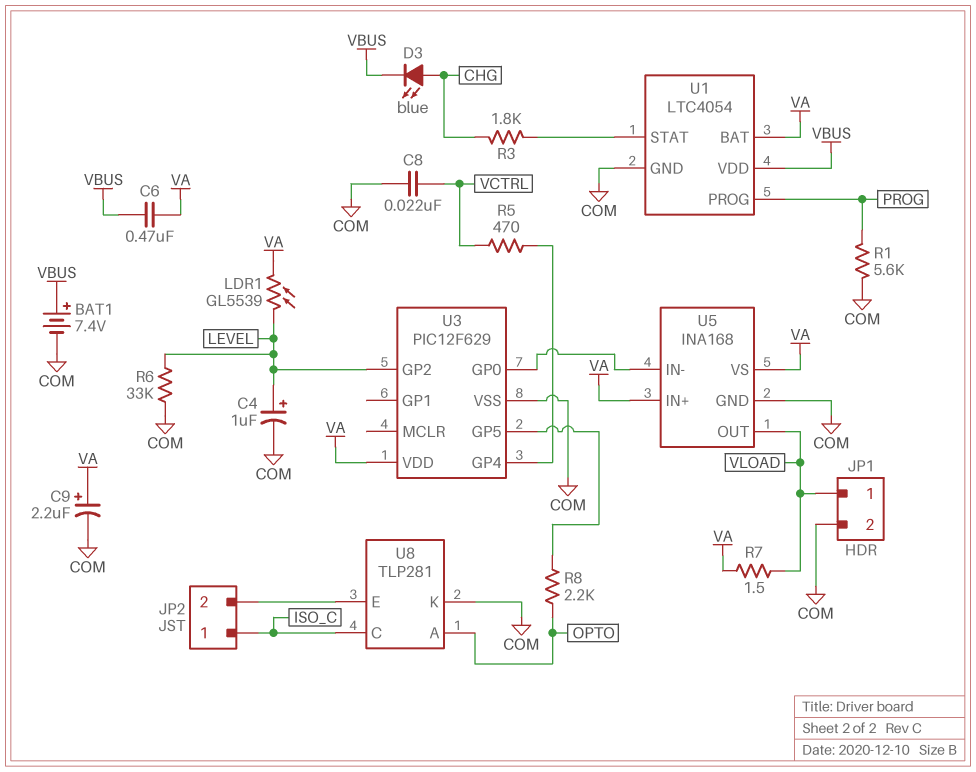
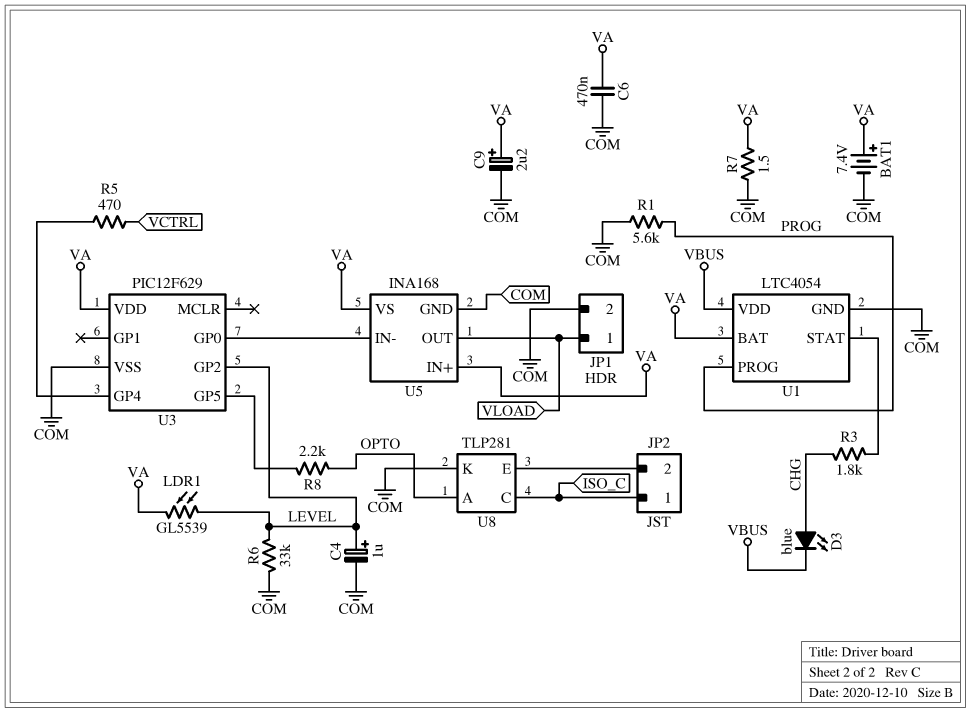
BAT1: 7.4V (plus VBUS, minus COM) -> 7.4V (plus VA, minus COM)
C6: 470nF (VA, VBUS) -> 470nF (COM, VA)
C8: 22nF (COM, VCTRL) -> none
R7: 1.5 (VA, VLOAD) -> 1.5 (COM, VA)

